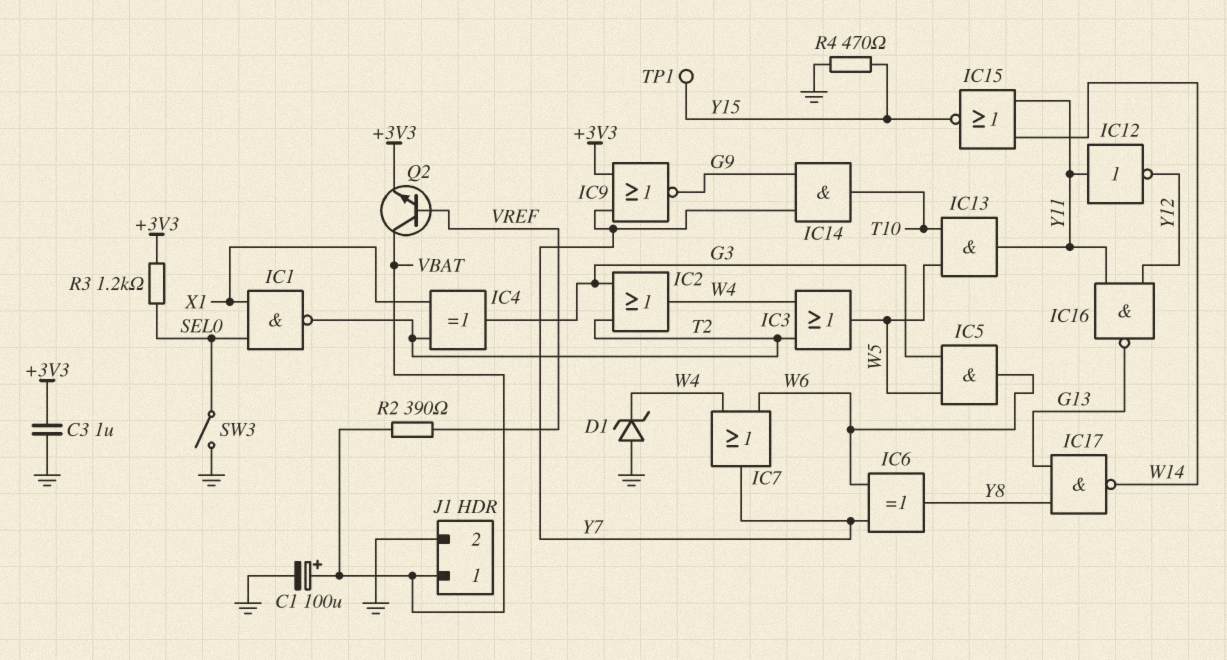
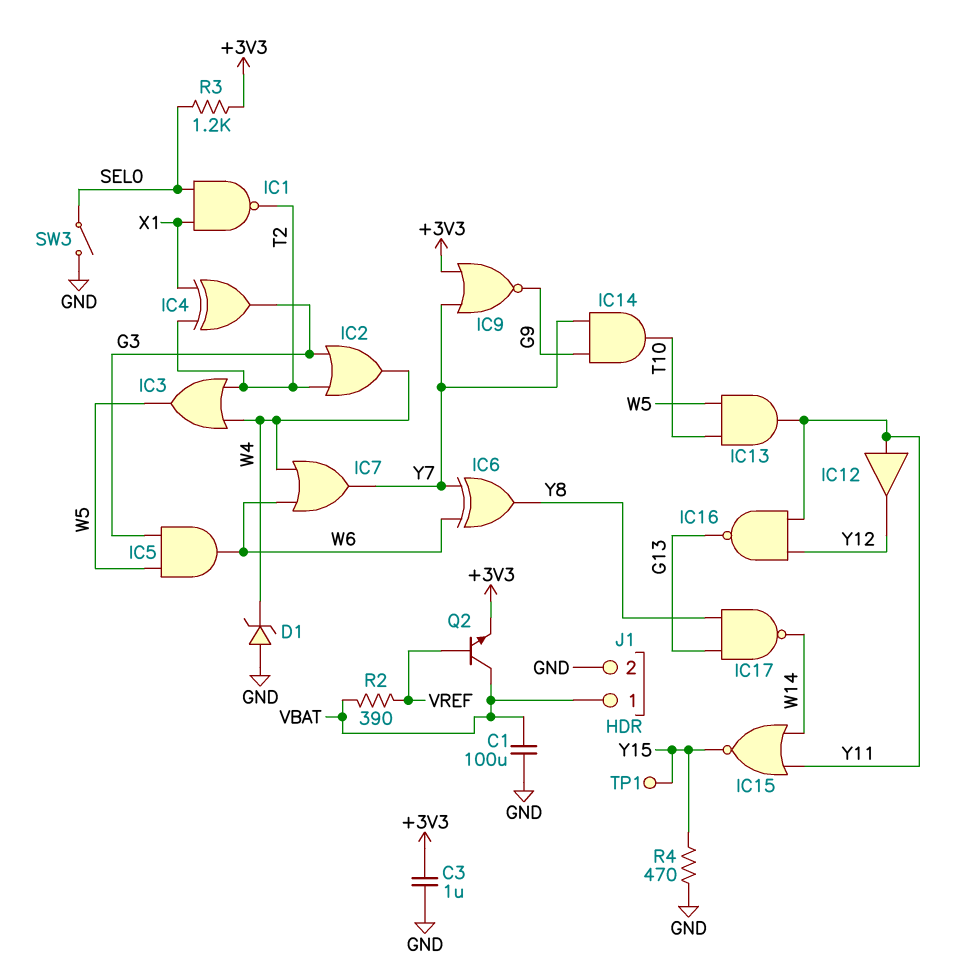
C1: 100uF (plus VBAT, minus GND) -> 100uF (GND, VBAT)
IC12: NOT (in Y11, out Y12) -> buffer (in Y11, out Y12)

